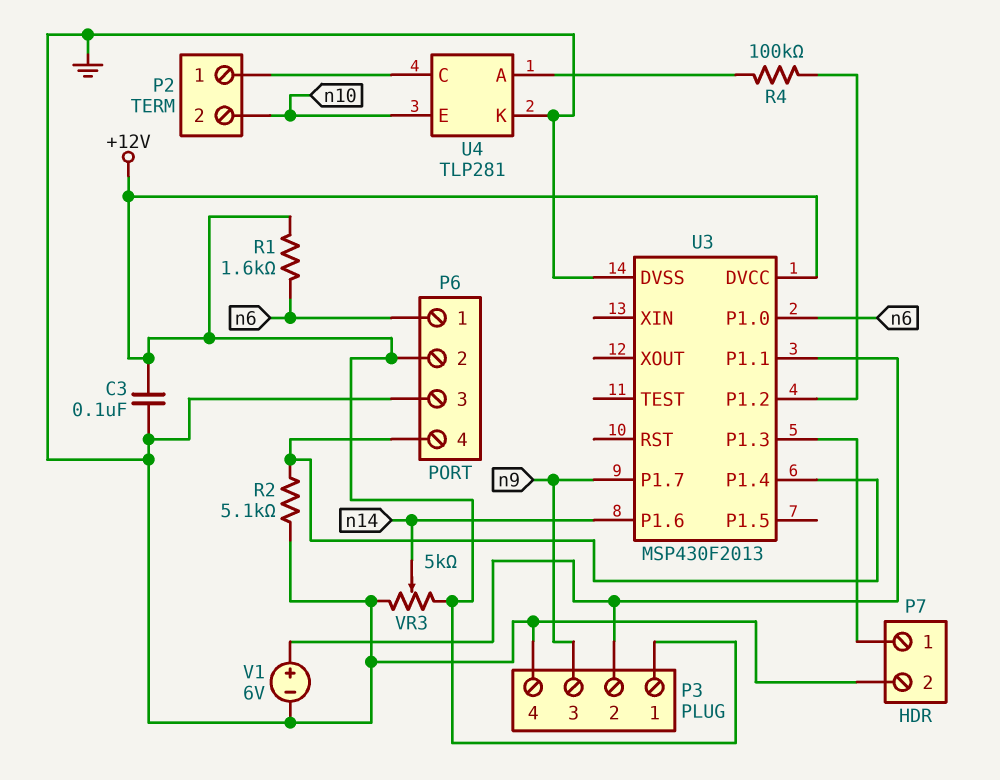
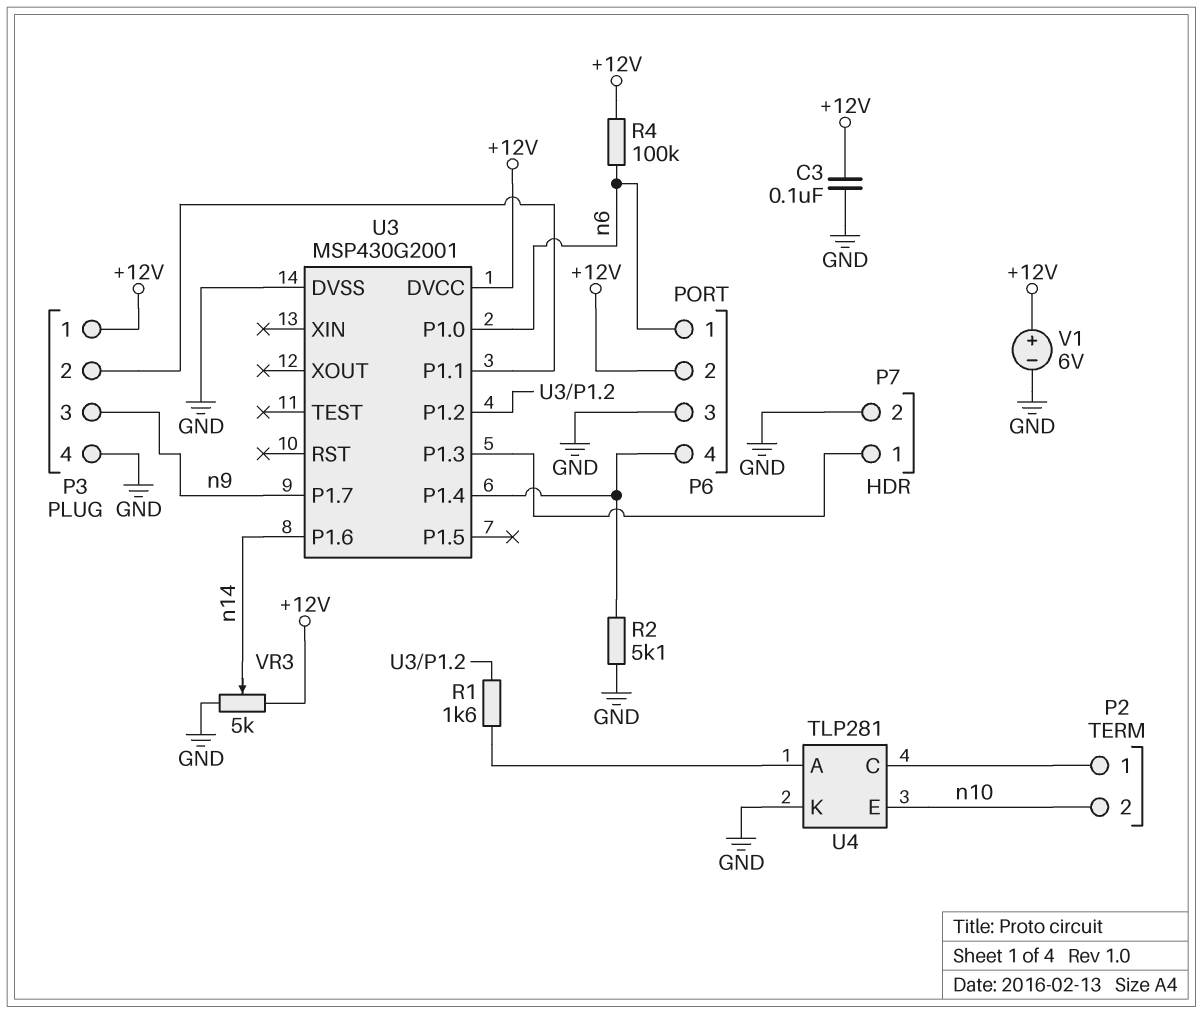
R1: 1.6k (+12V, n6) -> 1.6k (U3/P1.2, U4/A)
R4: 100k (U3/P1.2, U4/A) -> 100k (+12V, n6)
U3: MSP430F2013 -> MSP430G2001
V1: 6V (plus P3/2, minus GND) -> 6V (plus +12V, minus GND)

